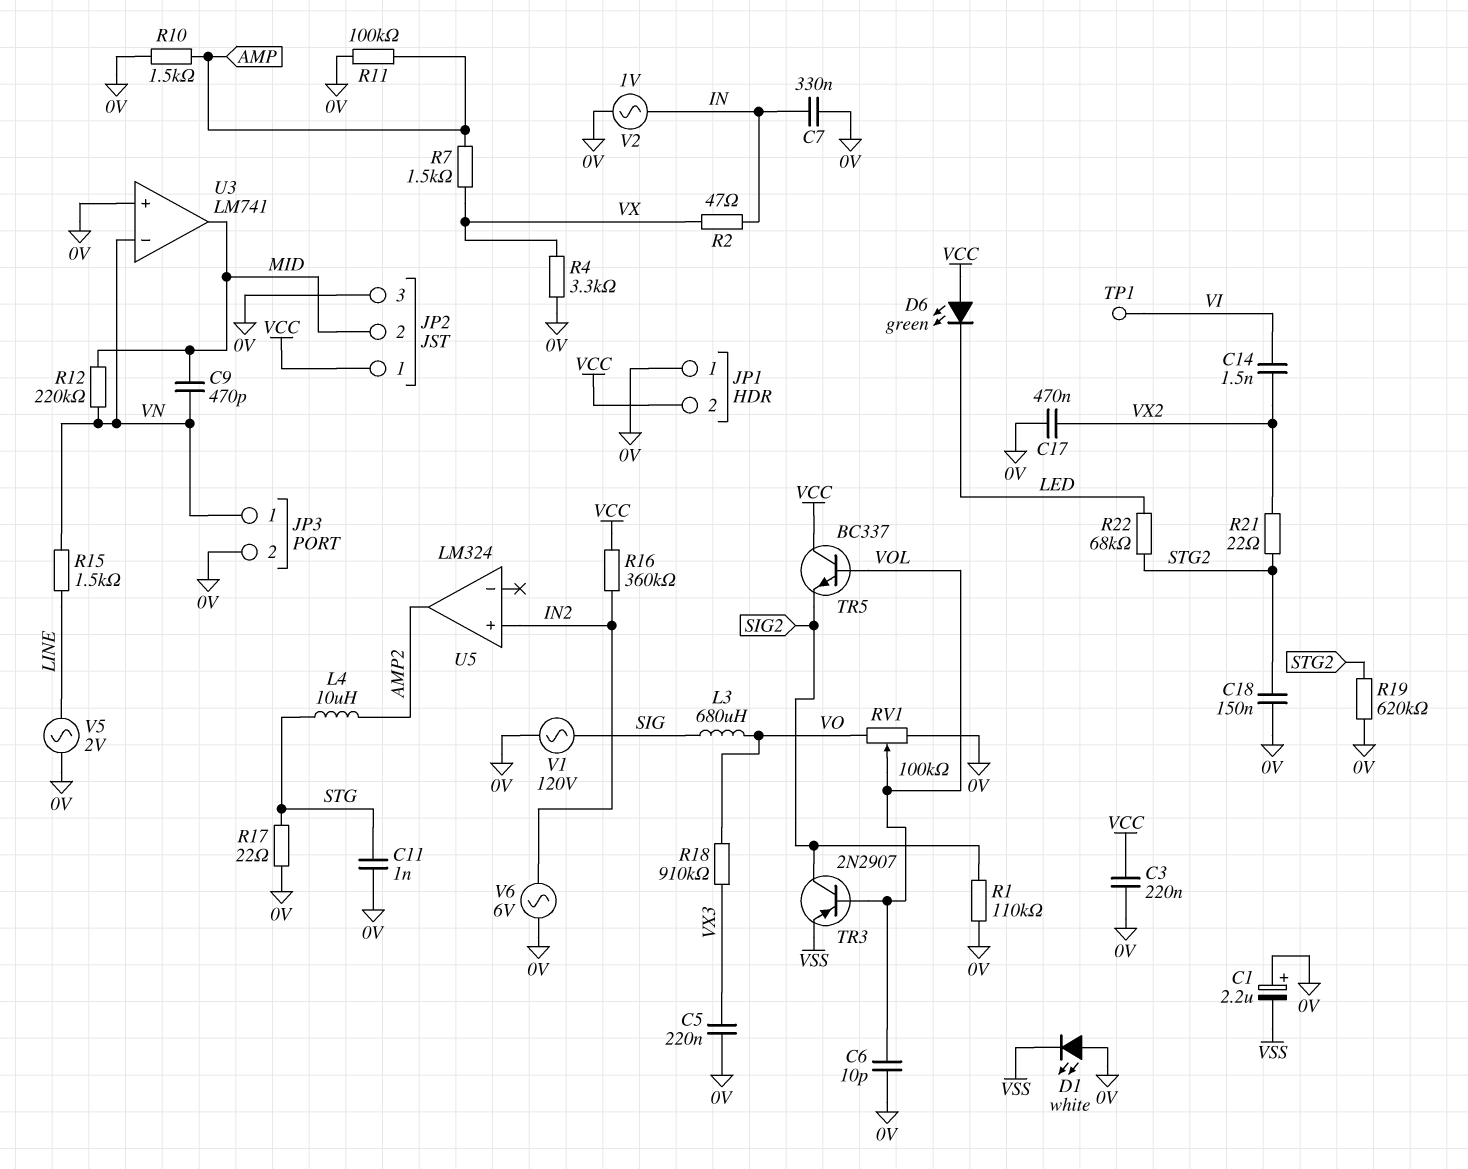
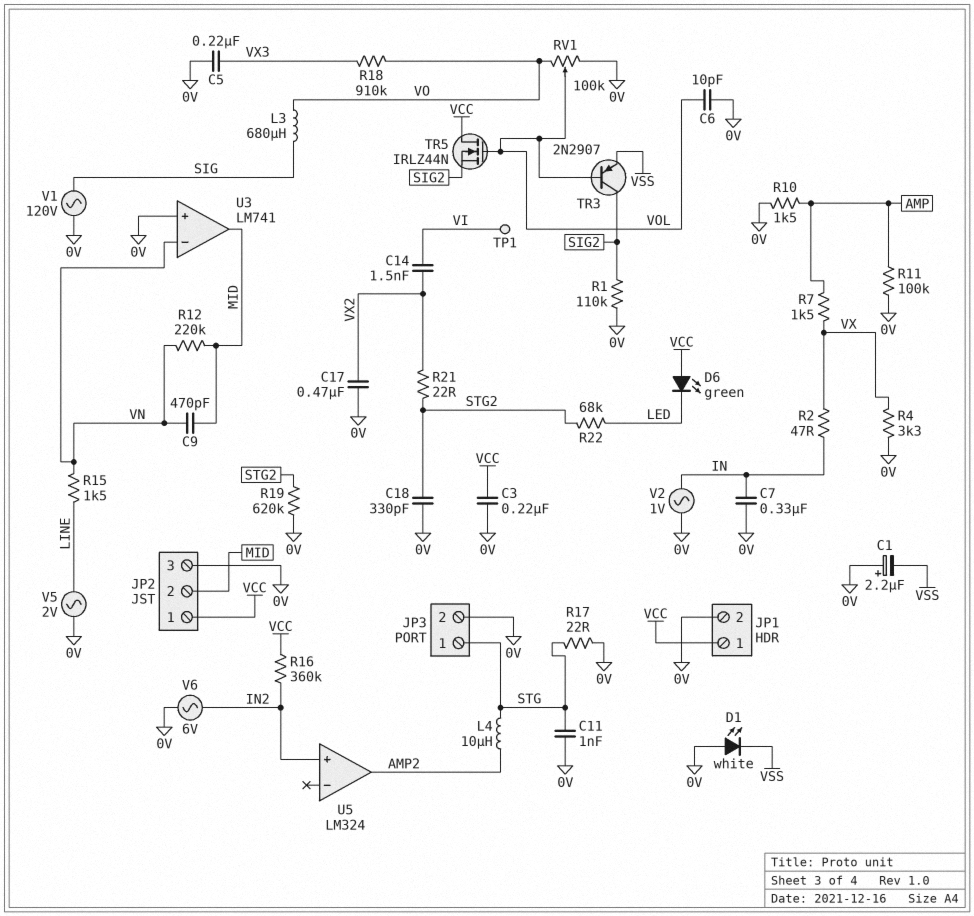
C18: 150nF (0V, STG2) -> 330pF (0V, STG2)
JP1 pin 1: 0V -> VCC
JP1 pin 2: VCC -> 0V
JP3 pin 1: VN -> STG
TR5: NPN BC337 (B VOL, C VCC, E SIG2) -> NMOS IRLZ44N (G VOL, D VCC, S SIG2)

